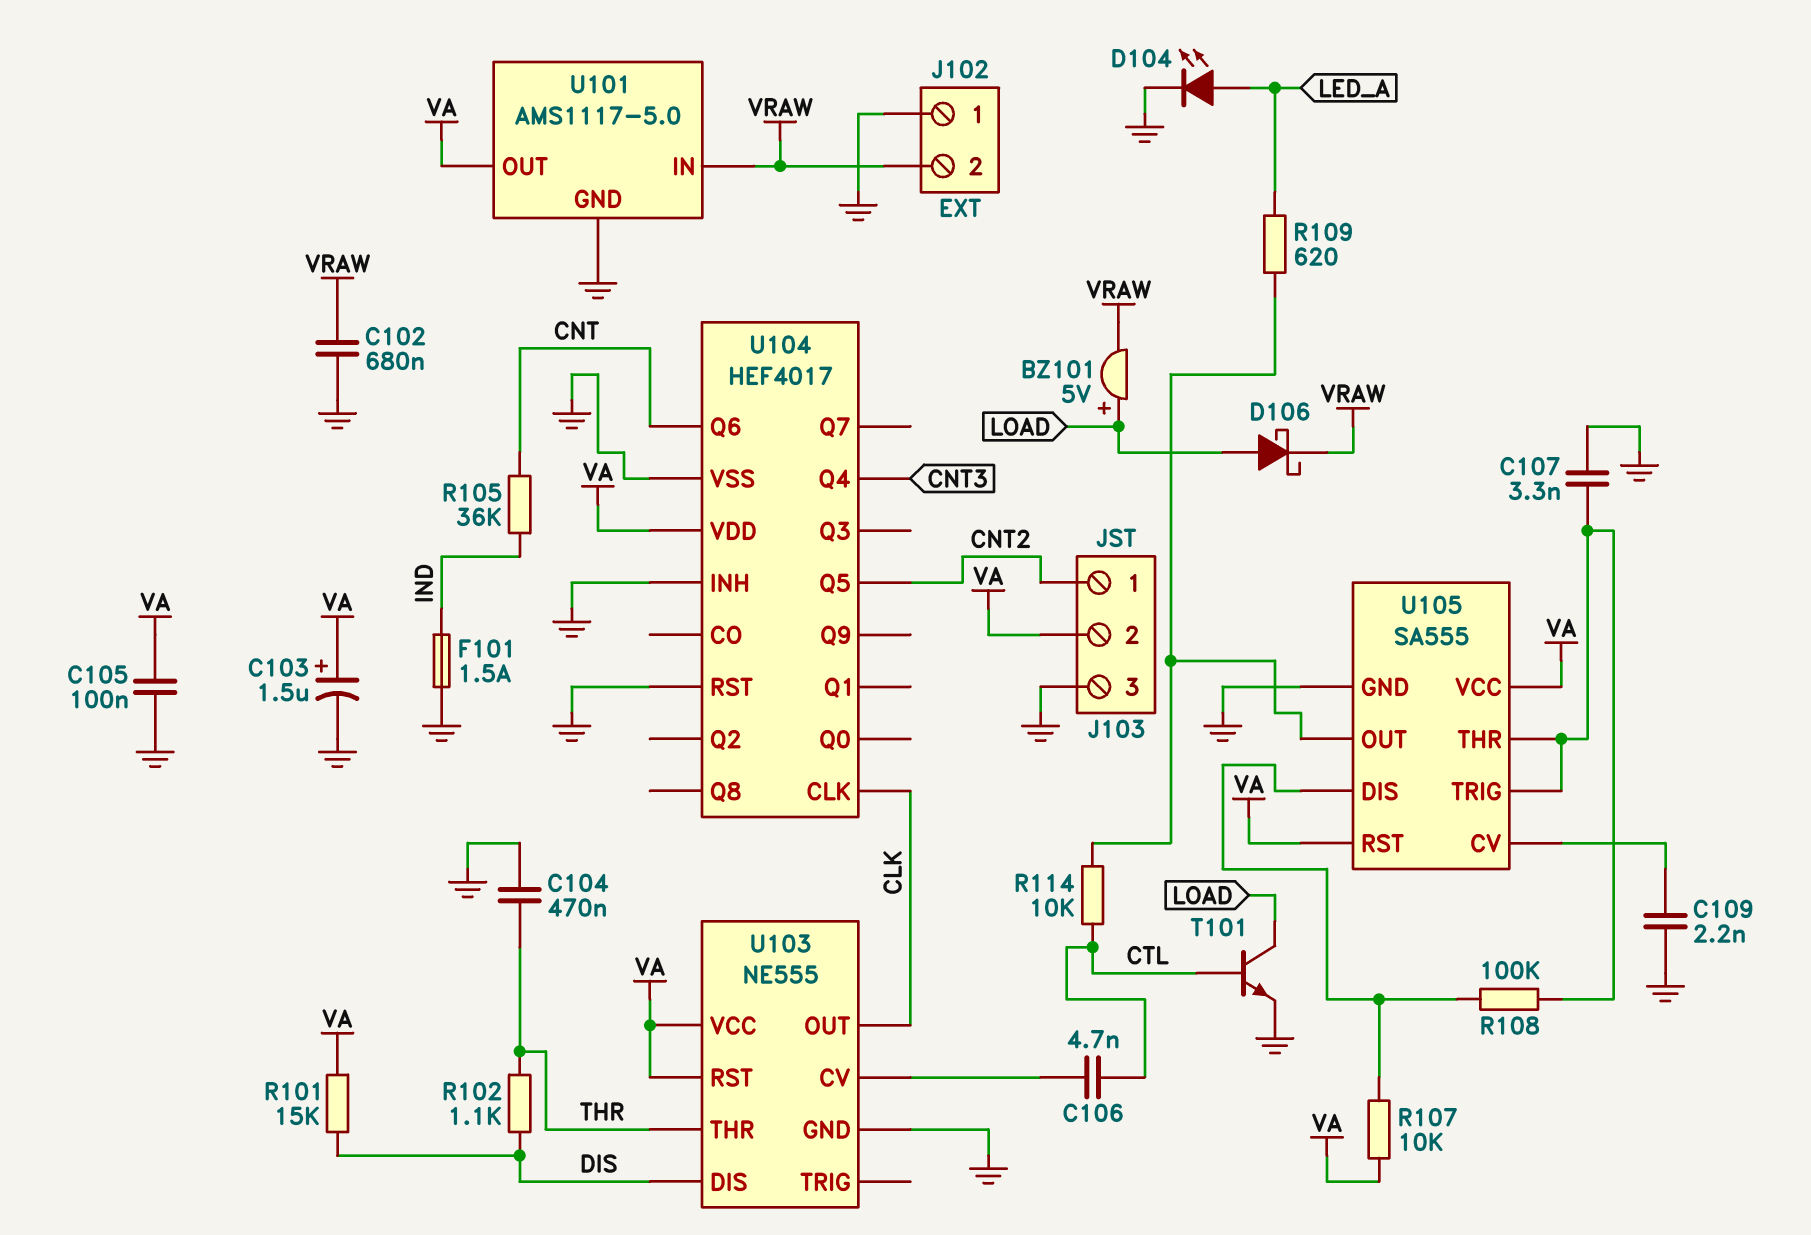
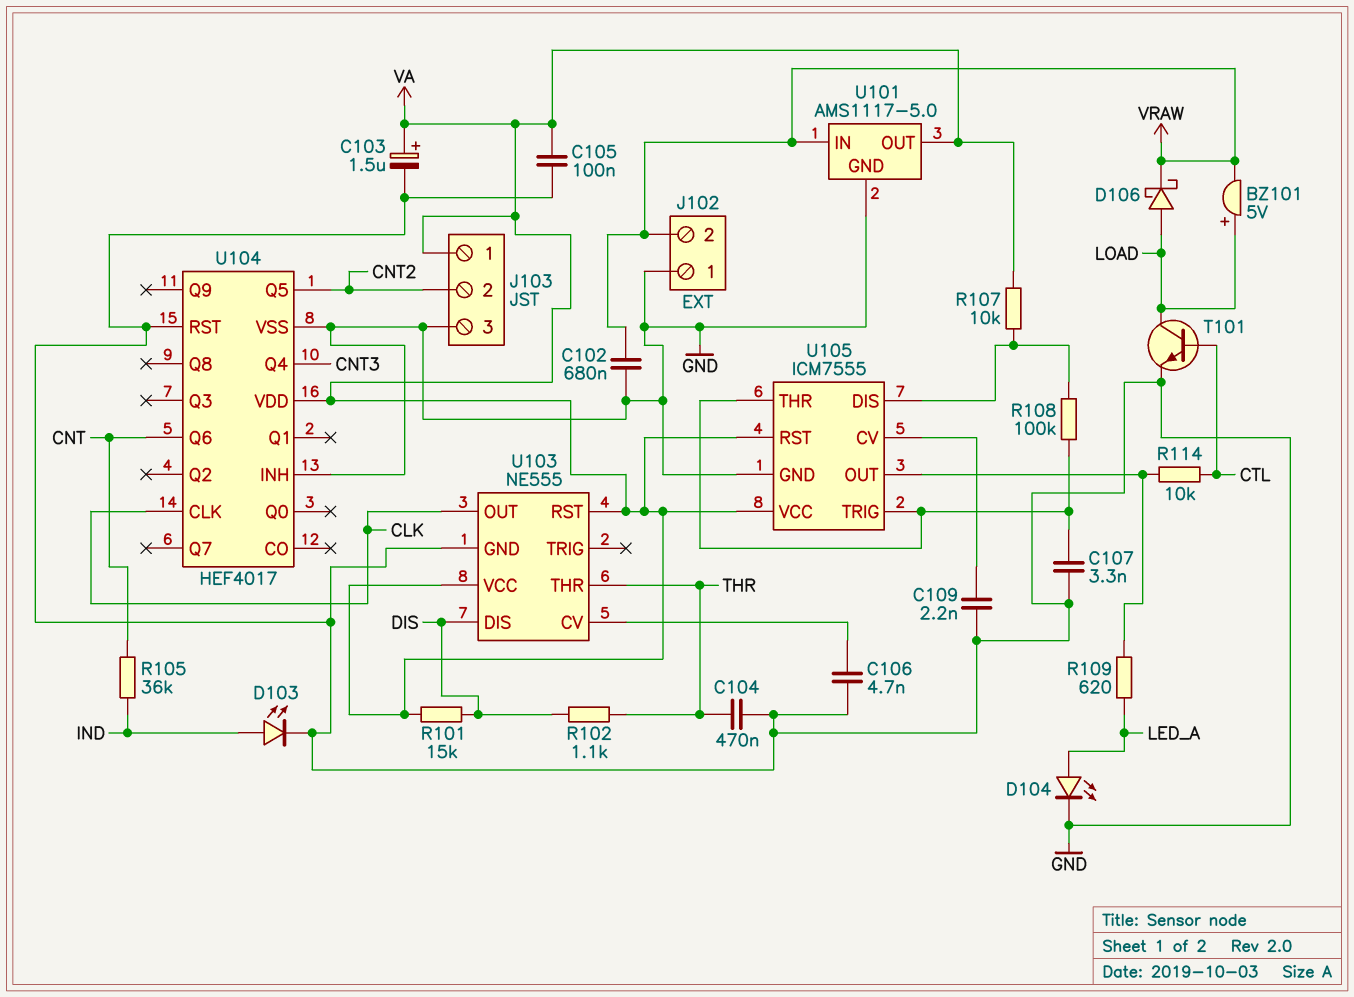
C106: 4.7nF (CTL, U103/CV) -> 4.7nF (GND, U103/CV)
D103: none -> LED (A IND, K GND)
F101: 1.5A (GND, IND) -> none
J103 pin 1: CNT2 -> VA
J103 pin 2: VA -> CNT2
U105: SA555 -> ICM7555

